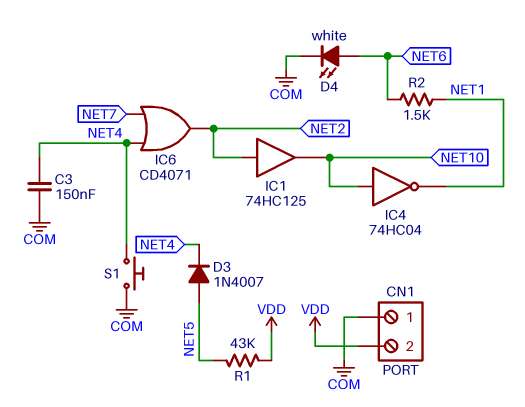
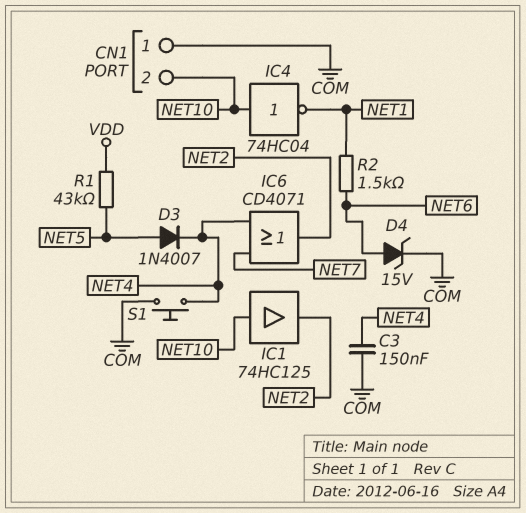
CN1 pin 2: VDD -> NET10
D4: LED white (A NET6, K COM) -> zener 15V (A NET6, K COM)
IC1: buffer 74HC125 (in NET2, out NET10) -> buffer 74HC125 (in NET10, out NET2)

